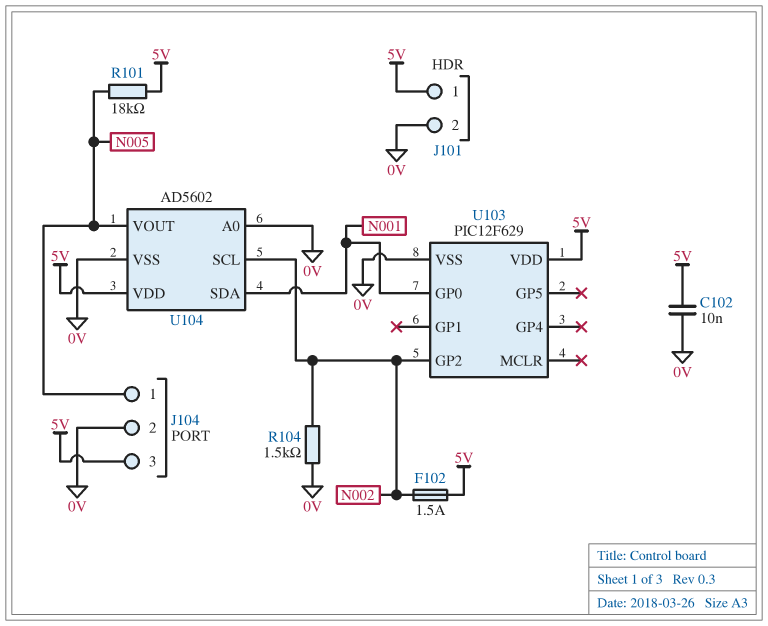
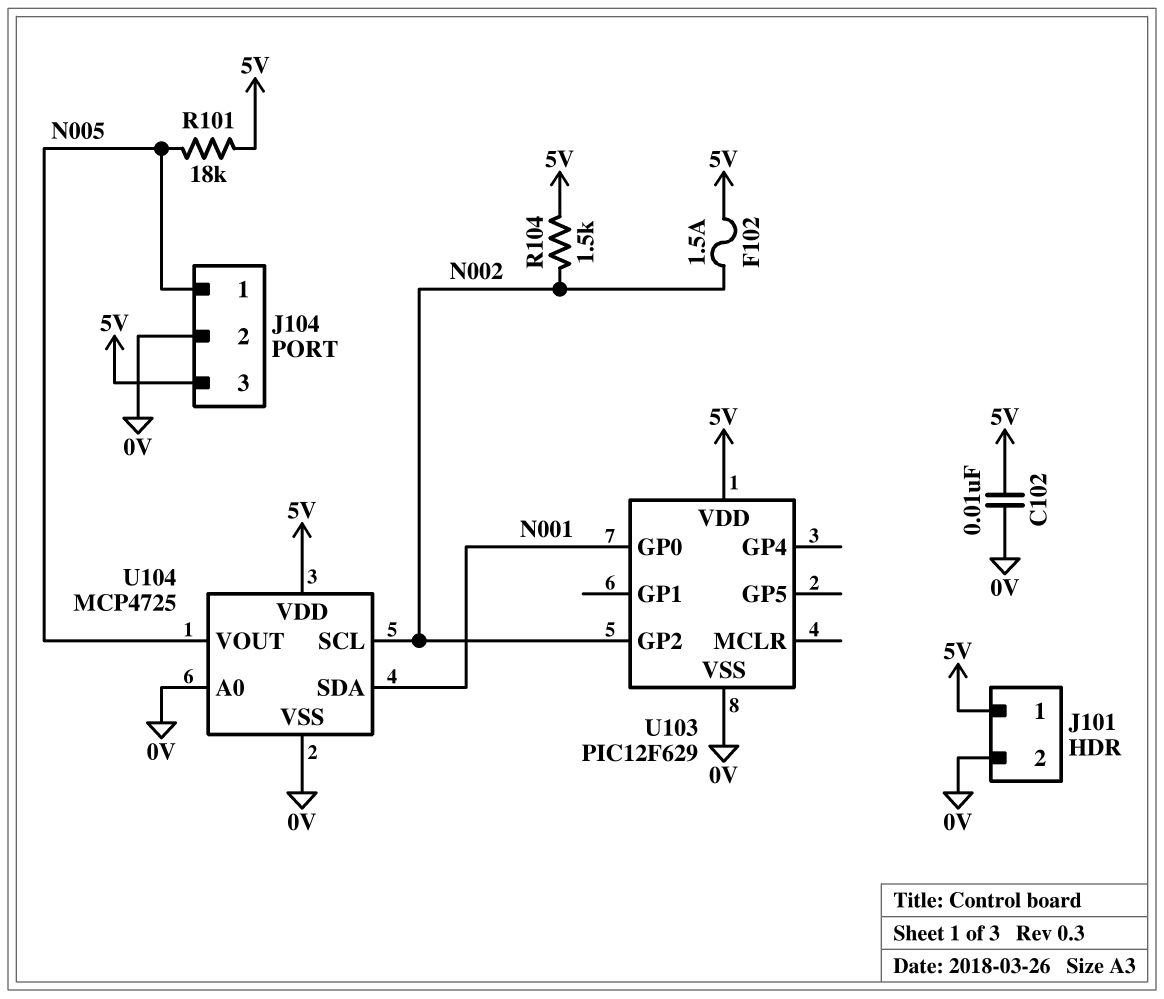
R104: 1.5k (0V, N002) -> 1.5k (5V, N002)
U104: AD5602 -> MCP4725

